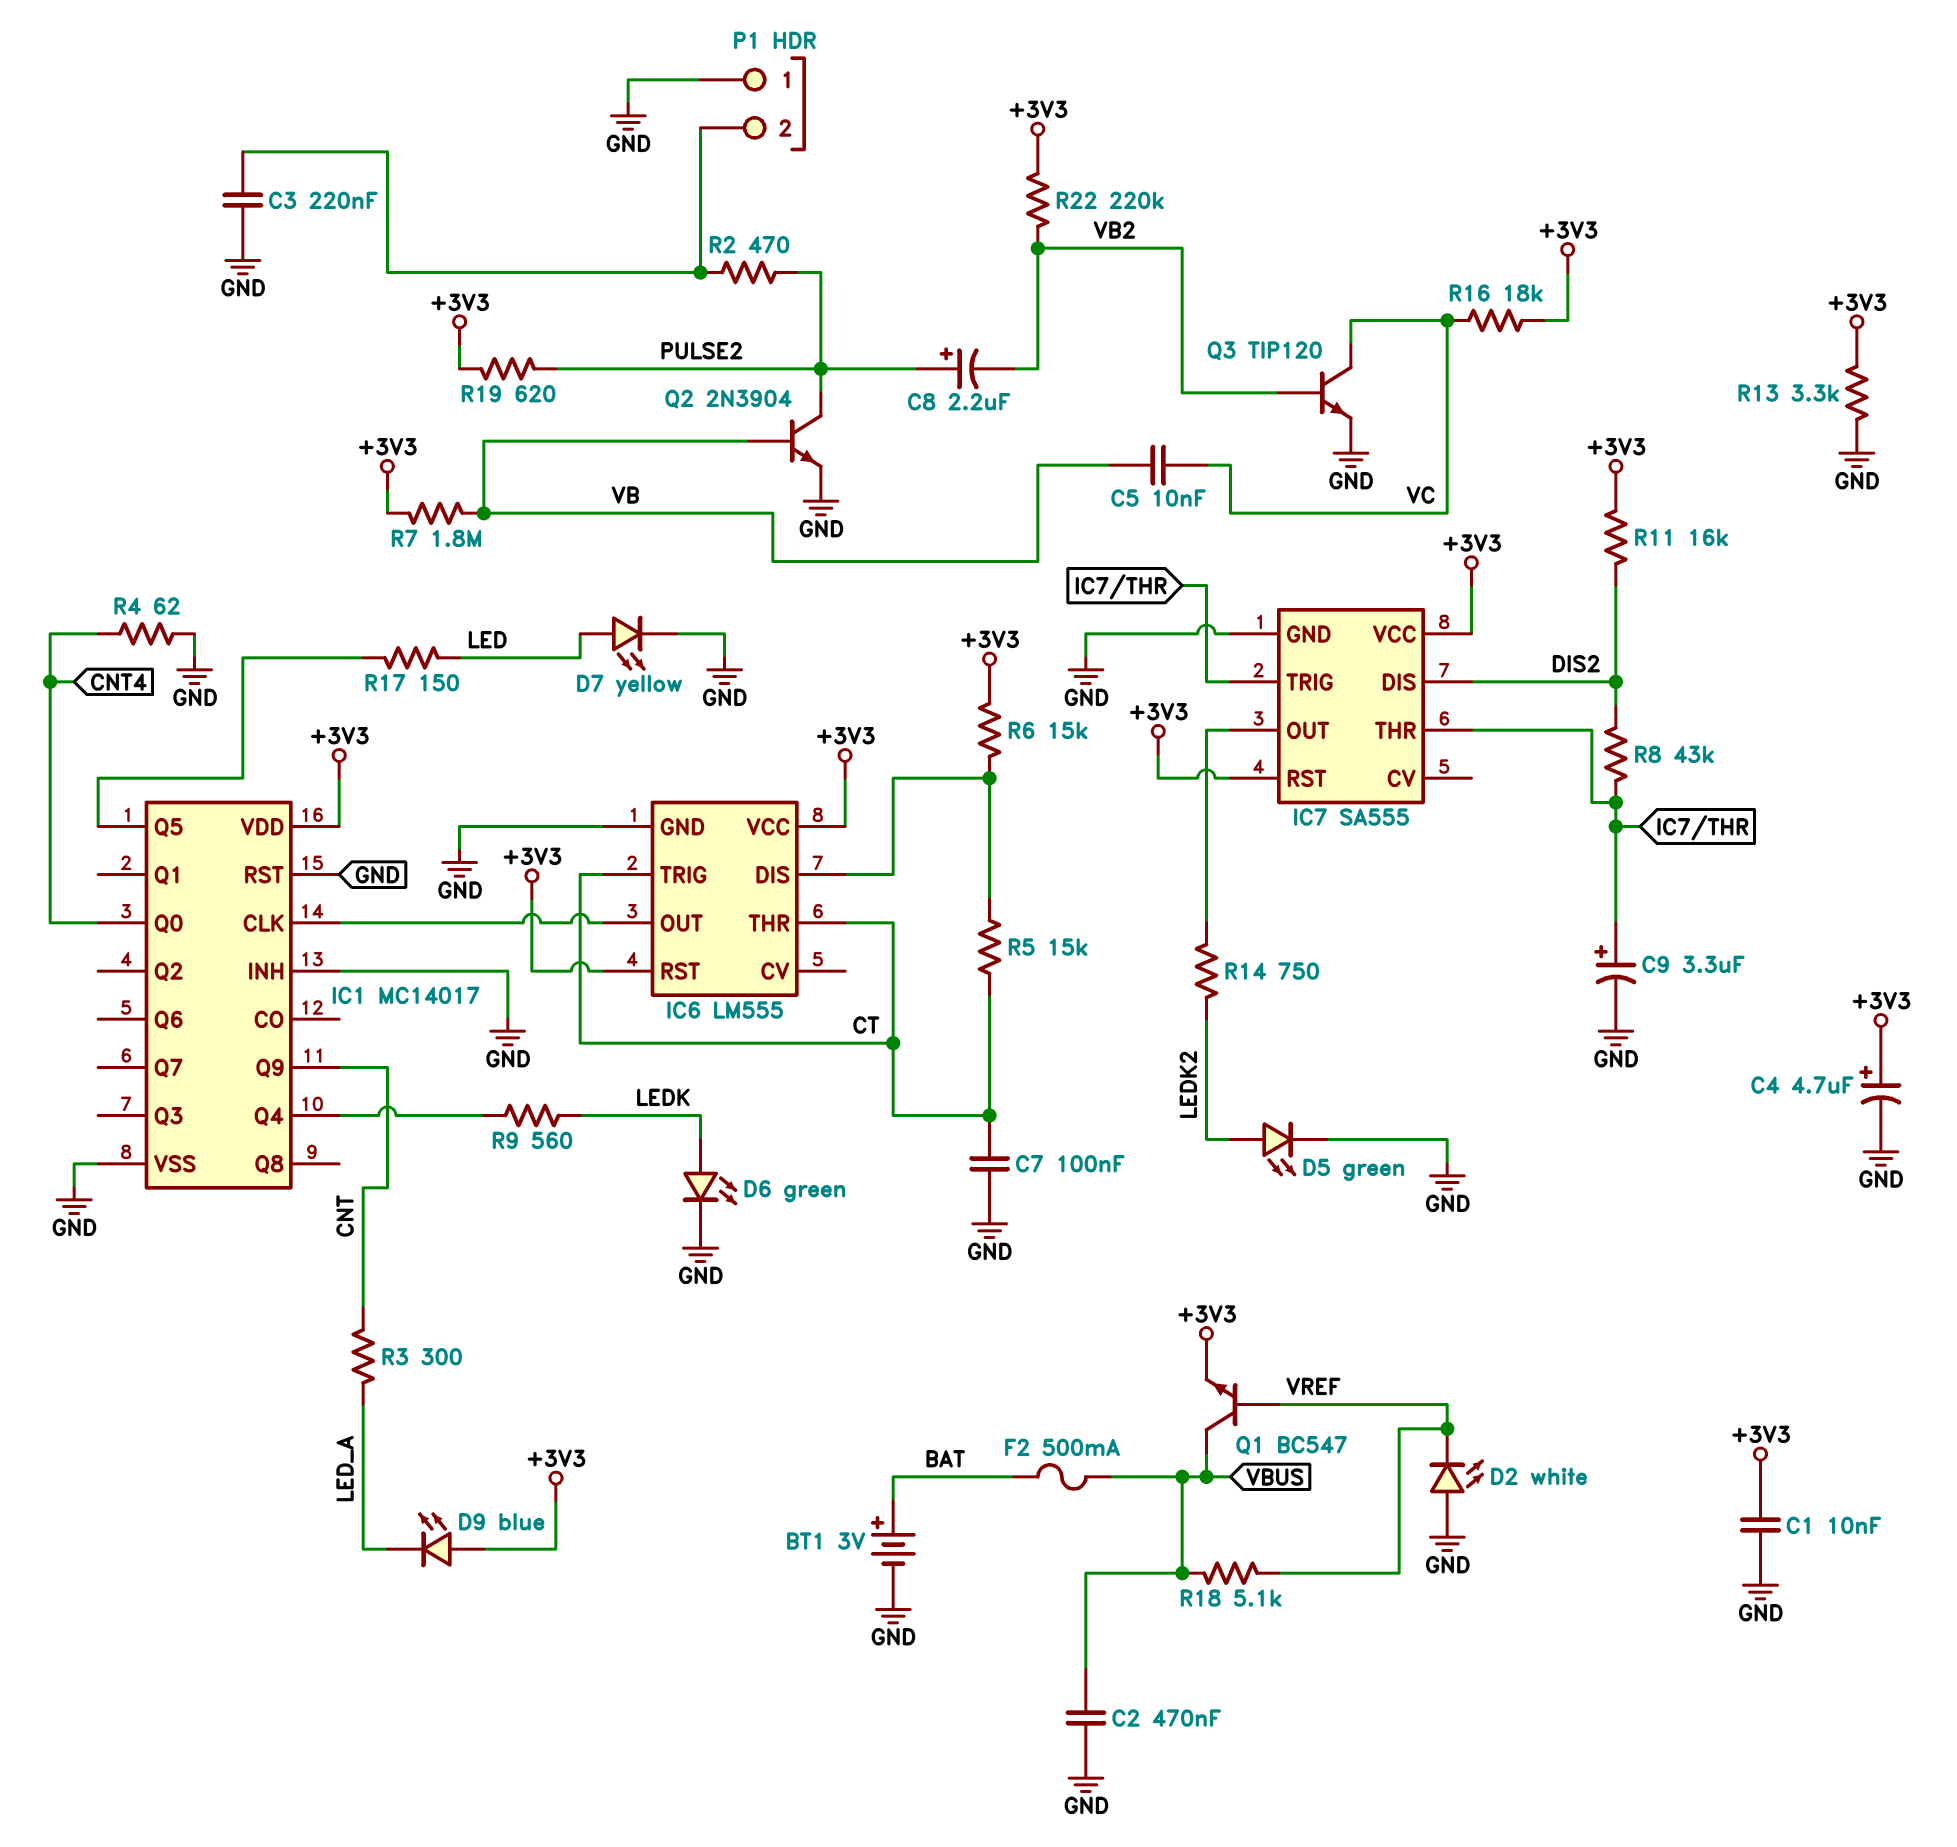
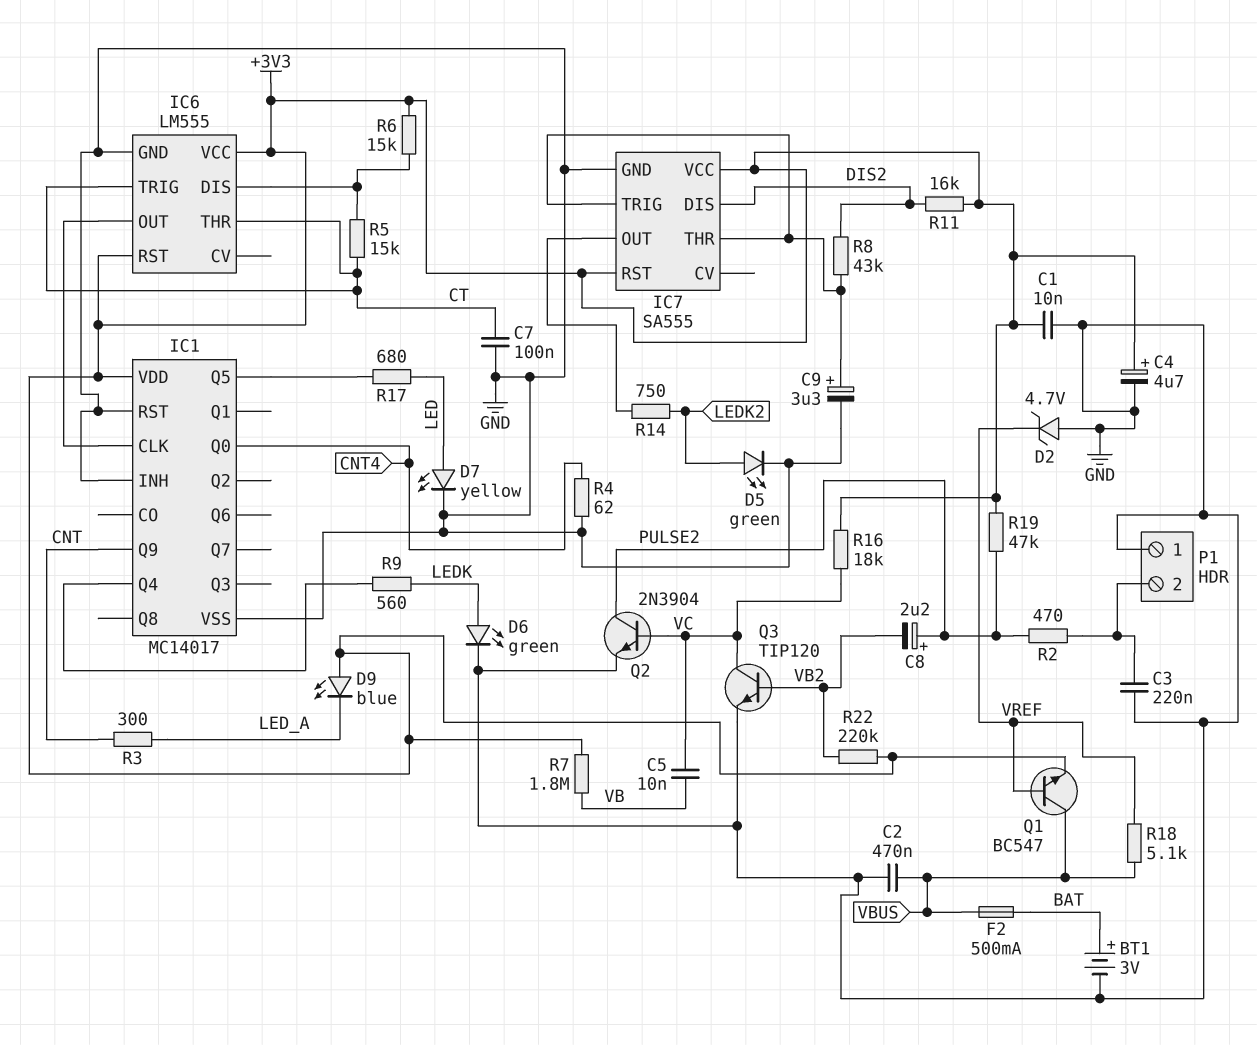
D2: LED white (A GND, K VREF) -> zener 4.7V (A GND, K VREF)
Q2: NPN 2N3904 (B VB, C PULSE2, E GND) -> NPN 2N3904 (B VC, C PULSE2, E GND)
R13: 3.3k (+3V3, GND) -> none
R17: 150 (IC1/Q5, LED) -> 680 (IC1/Q5, LED)
R19: 620 (+3V3, PULSE2) -> 47k (+3V3, PULSE2)

